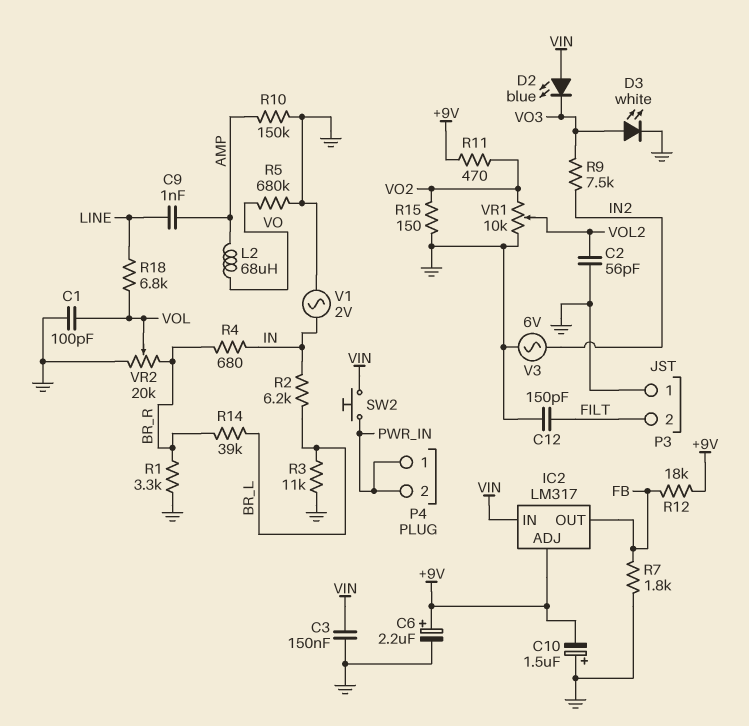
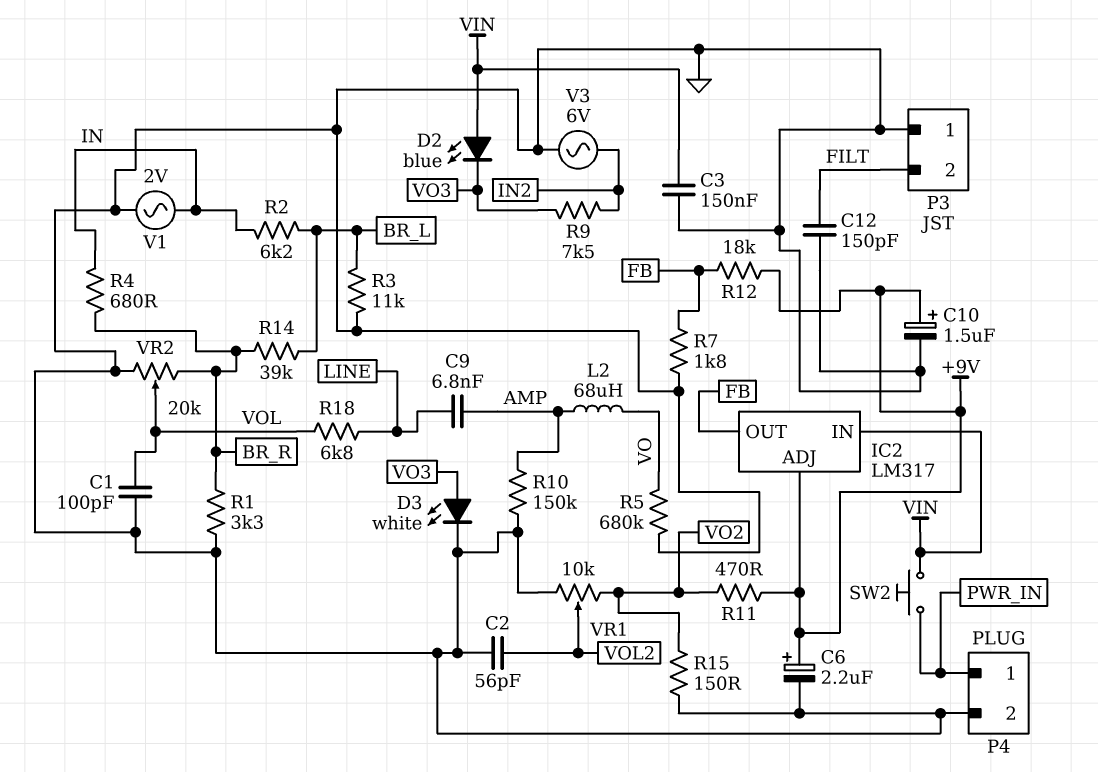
C9: 1nF (AMP, LINE) -> 6.8nF (AMP, LINE)
C10: 1.5uF (plus GND, minus +9V) -> 1.5uF (plus +9V, minus GND)
P4 pin 2: PWR_IN -> GND

